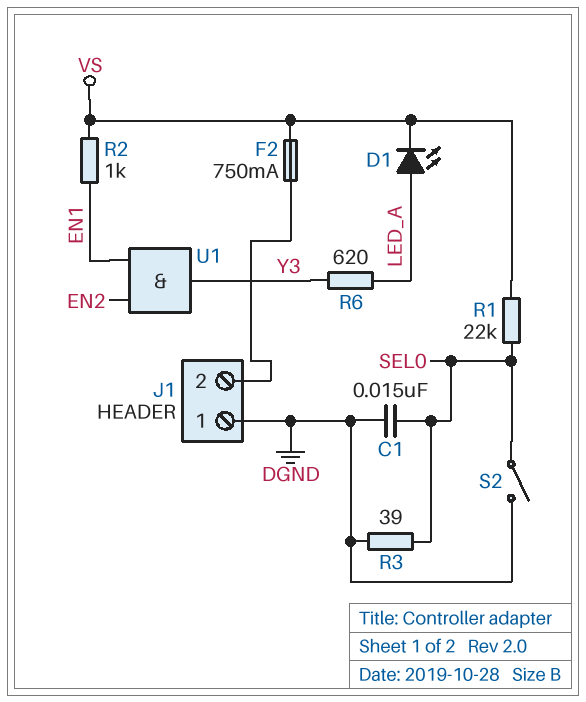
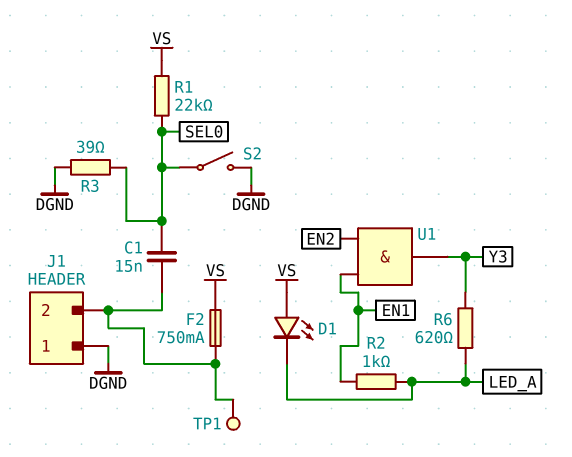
C1: 15nF (DGND, SEL0) -> 15nF (J1/2, SEL0)
D1: LED (A LED_A, K VS) -> LED (A VS, K LED_A)
R2: 1k (EN1, VS) -> 1k (EN1, LED_A)
TP1: none -> test point (J1/2)

